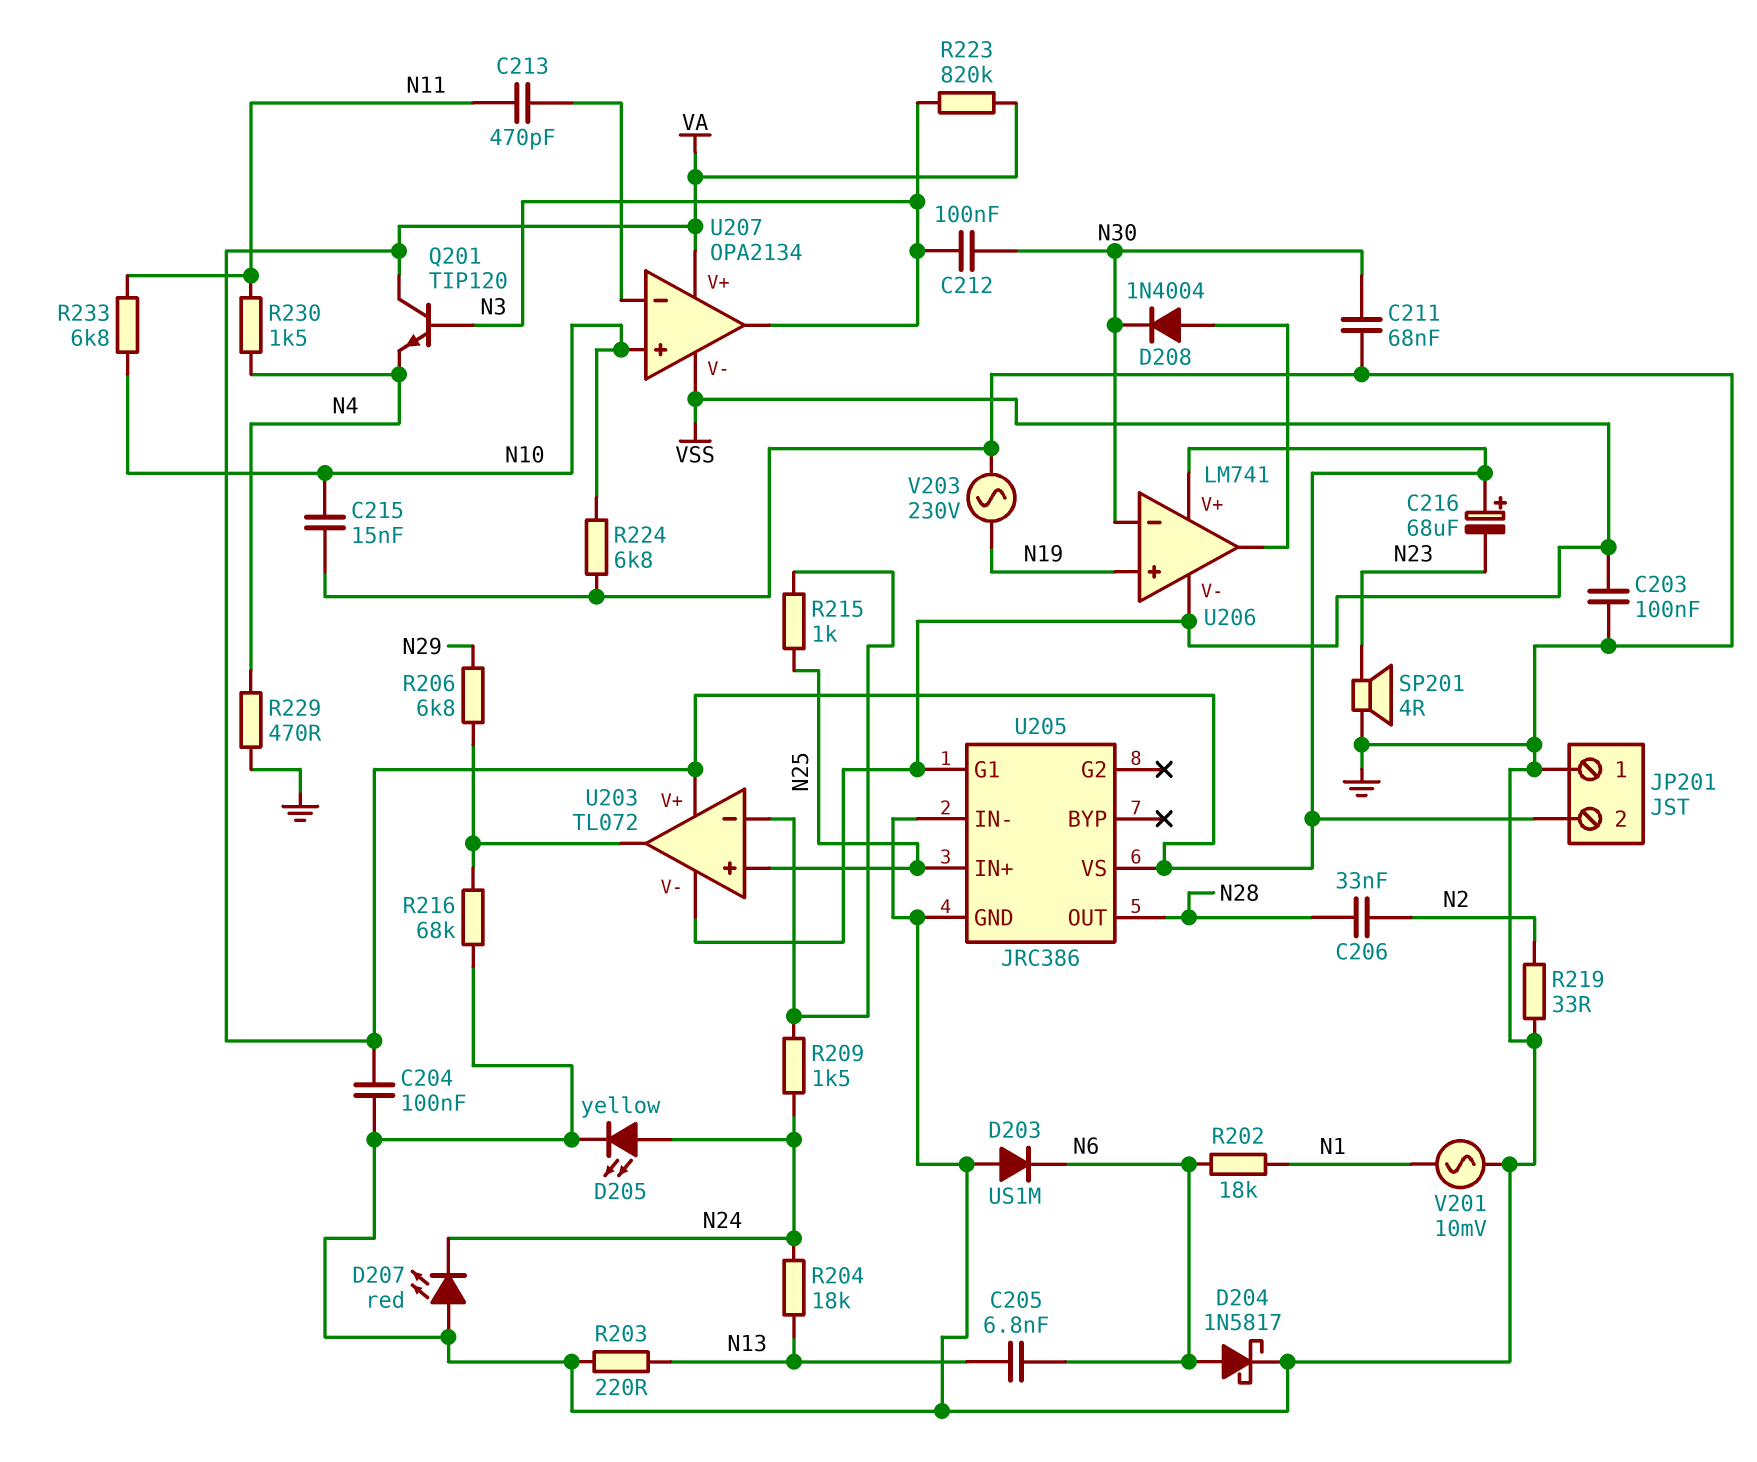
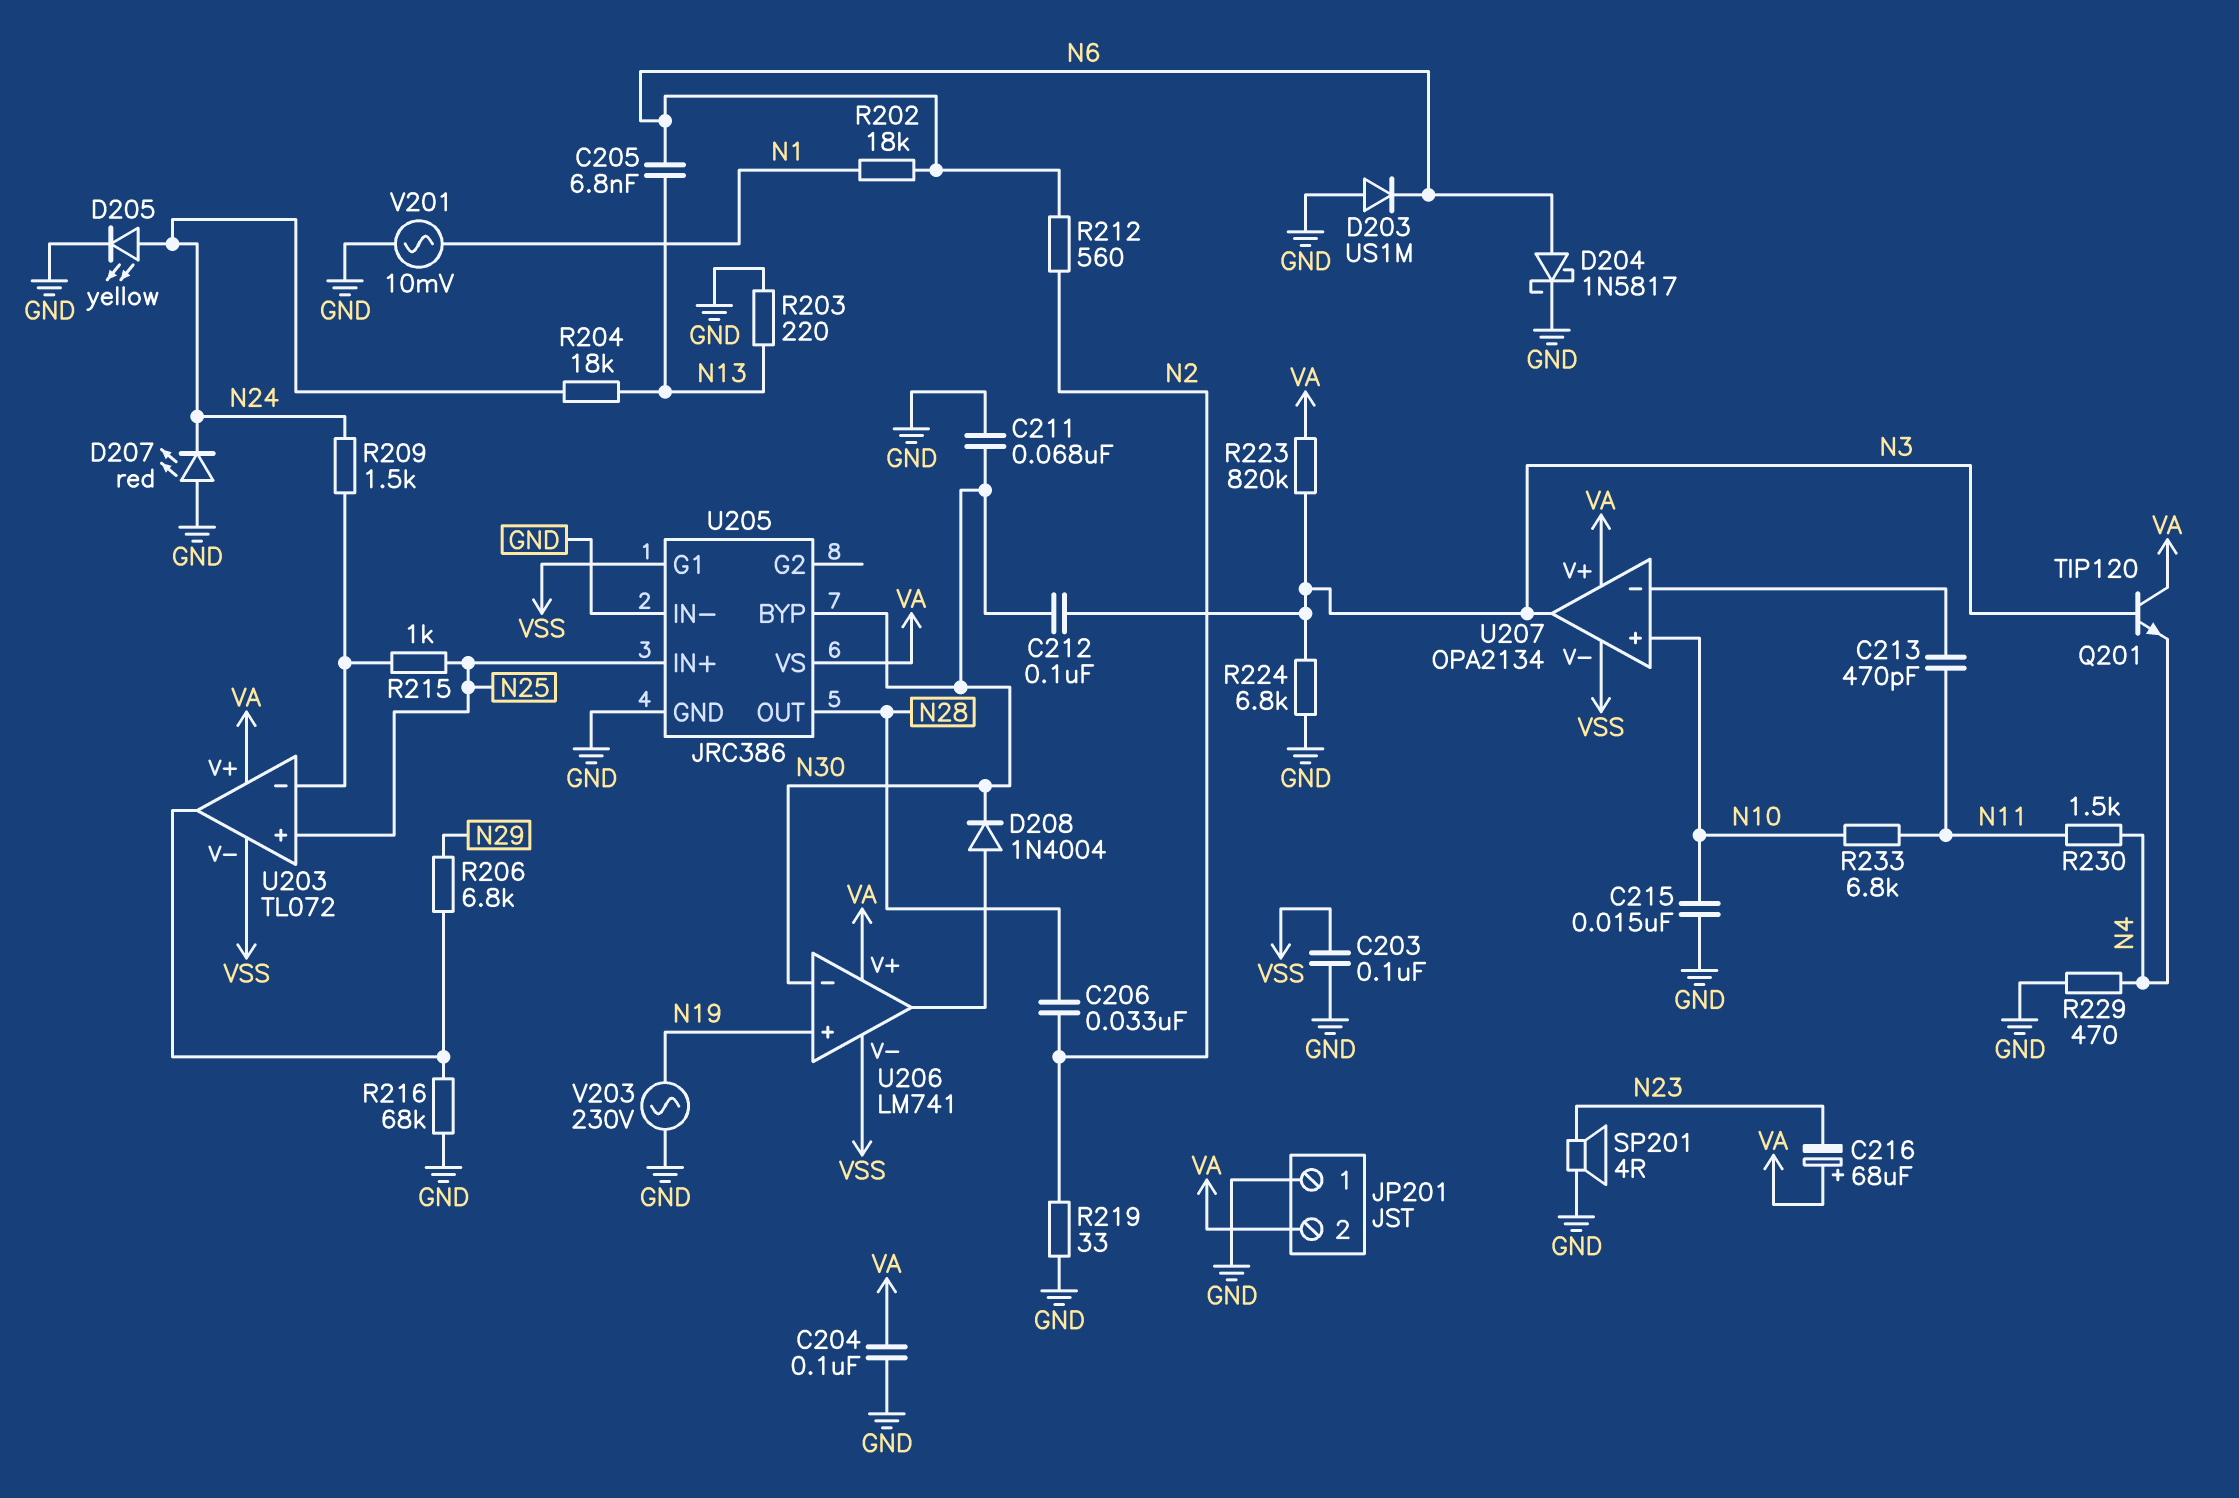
R212: none -> 560 (N2, N6)
R224: 6.8k (GND, N10) -> 6.8k (GND, N3)
U205 pin BYP: none -> N30

